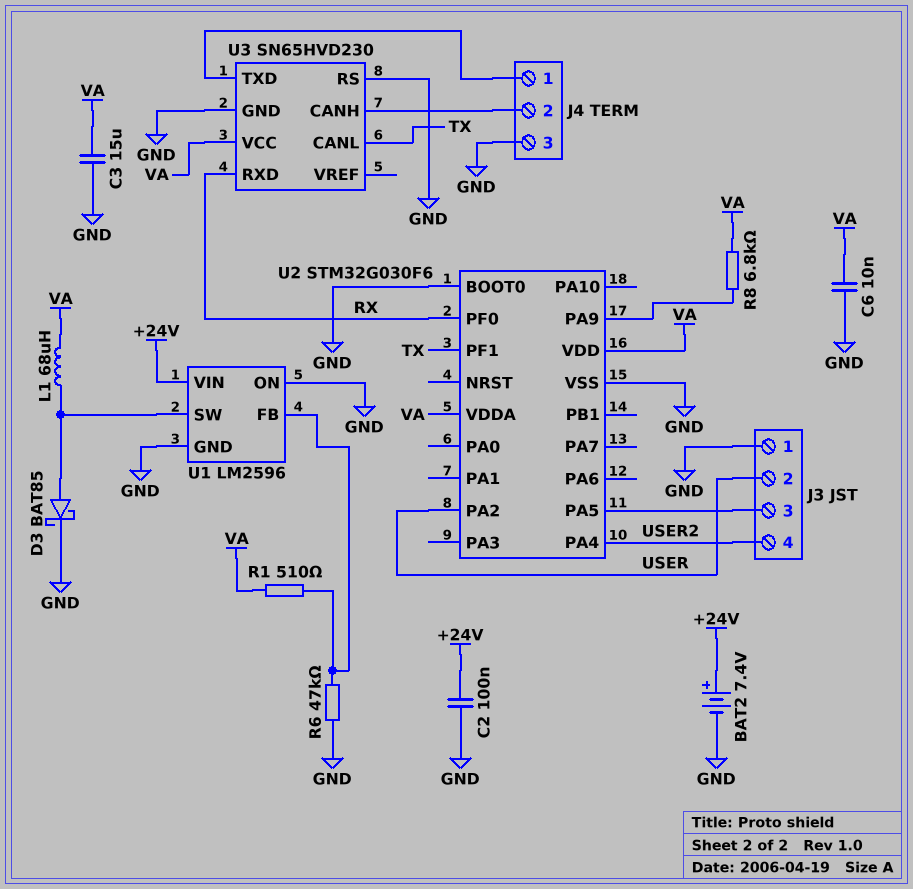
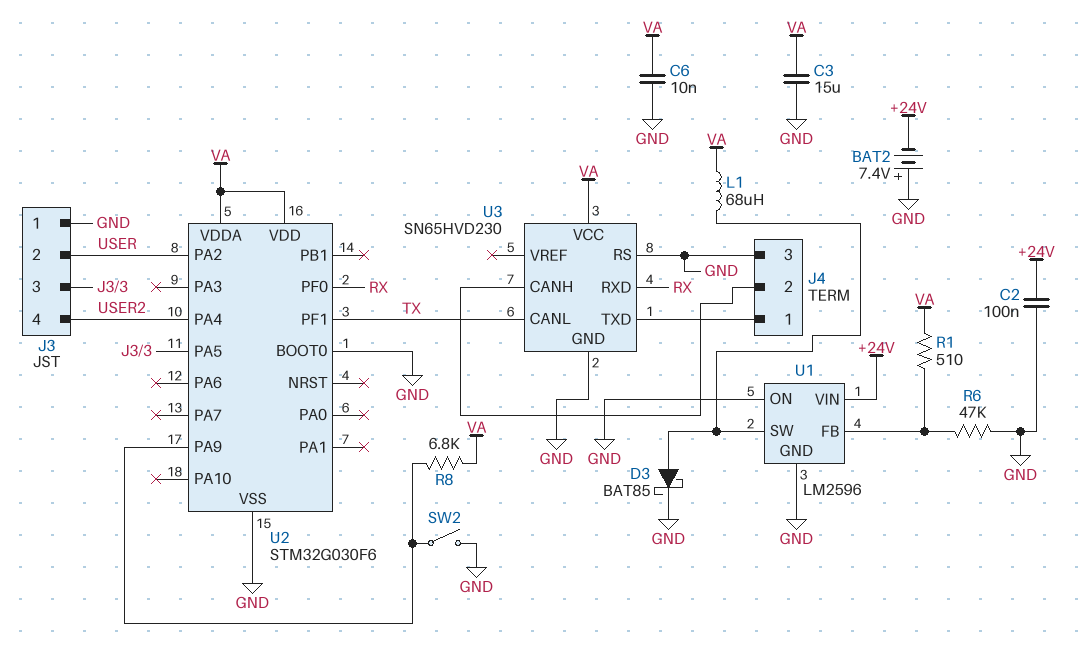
BAT2: 7.4V (plus +24V, minus GND) -> 7.4V (plus GND, minus +24V)
SW2: none -> switch (GND, U2/PA9)

